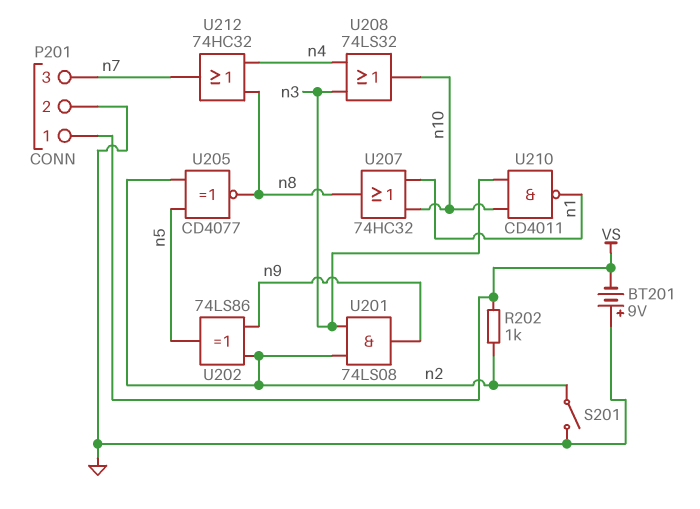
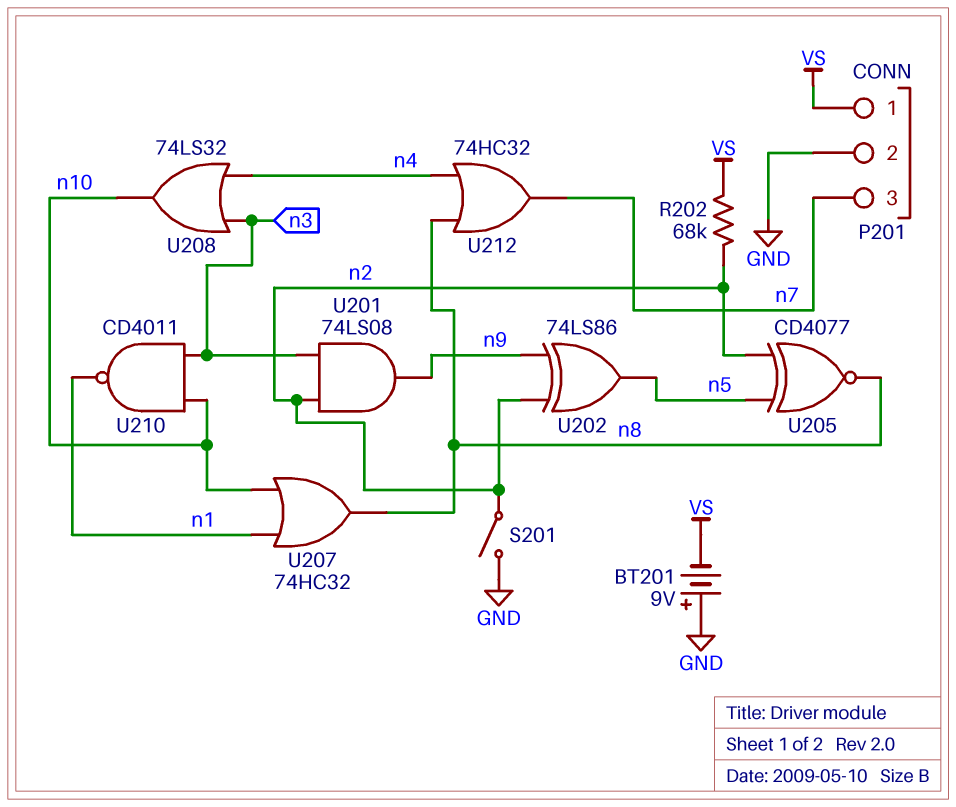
R202: 1k (VS, n2) -> 68k (VS, n2)

